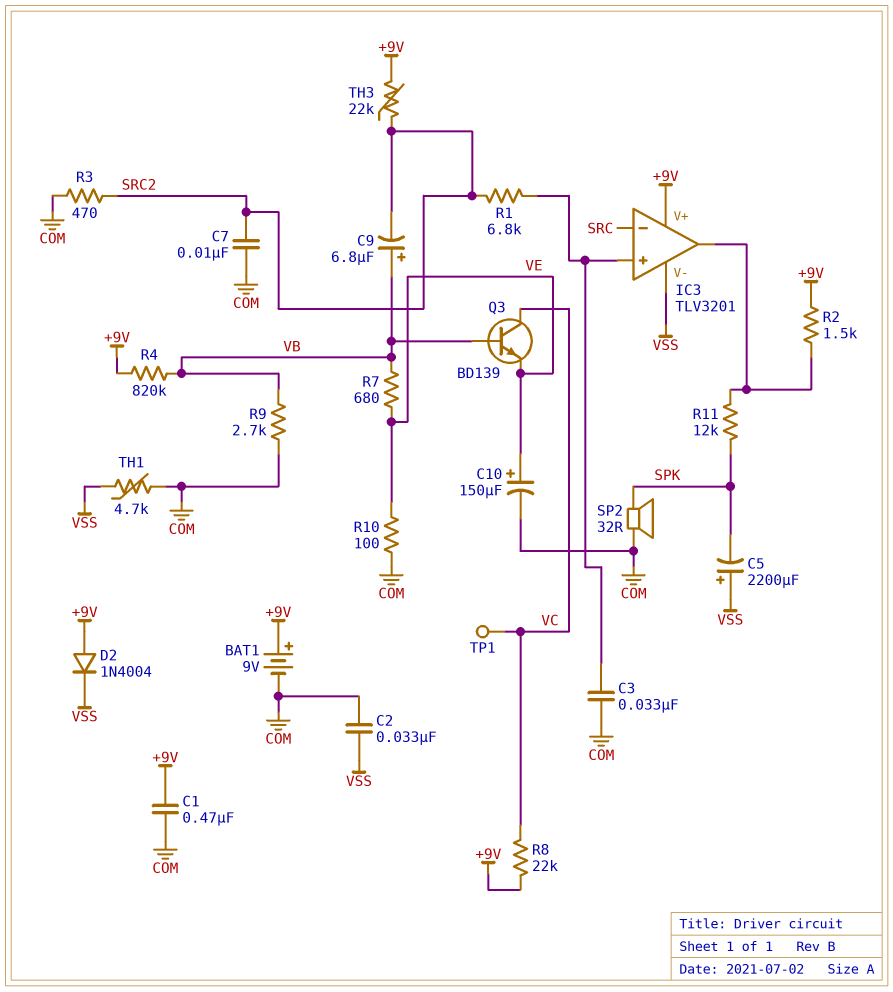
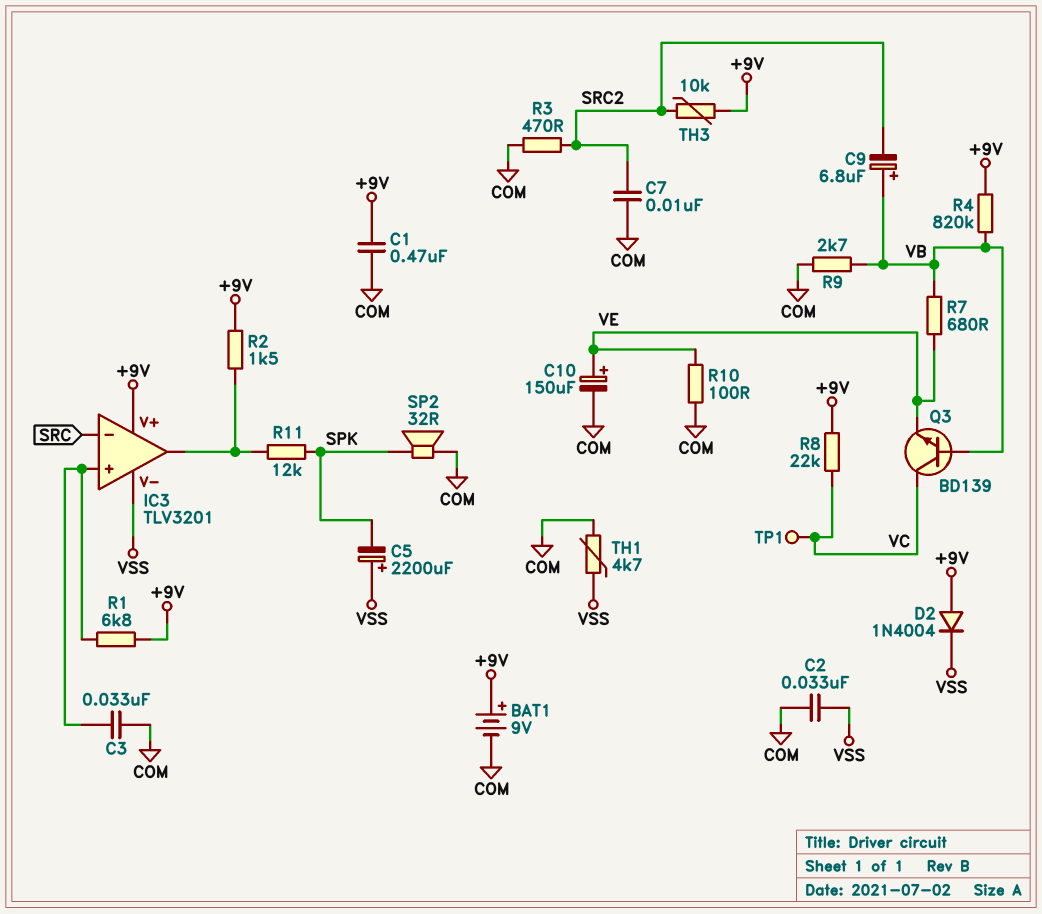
R1: 6.8k (IC3/in+, SRC2) -> 6.8k (+9V, IC3/in+)
TH3: 22k (+9V, SRC2) -> 10k (+9V, SRC2)

